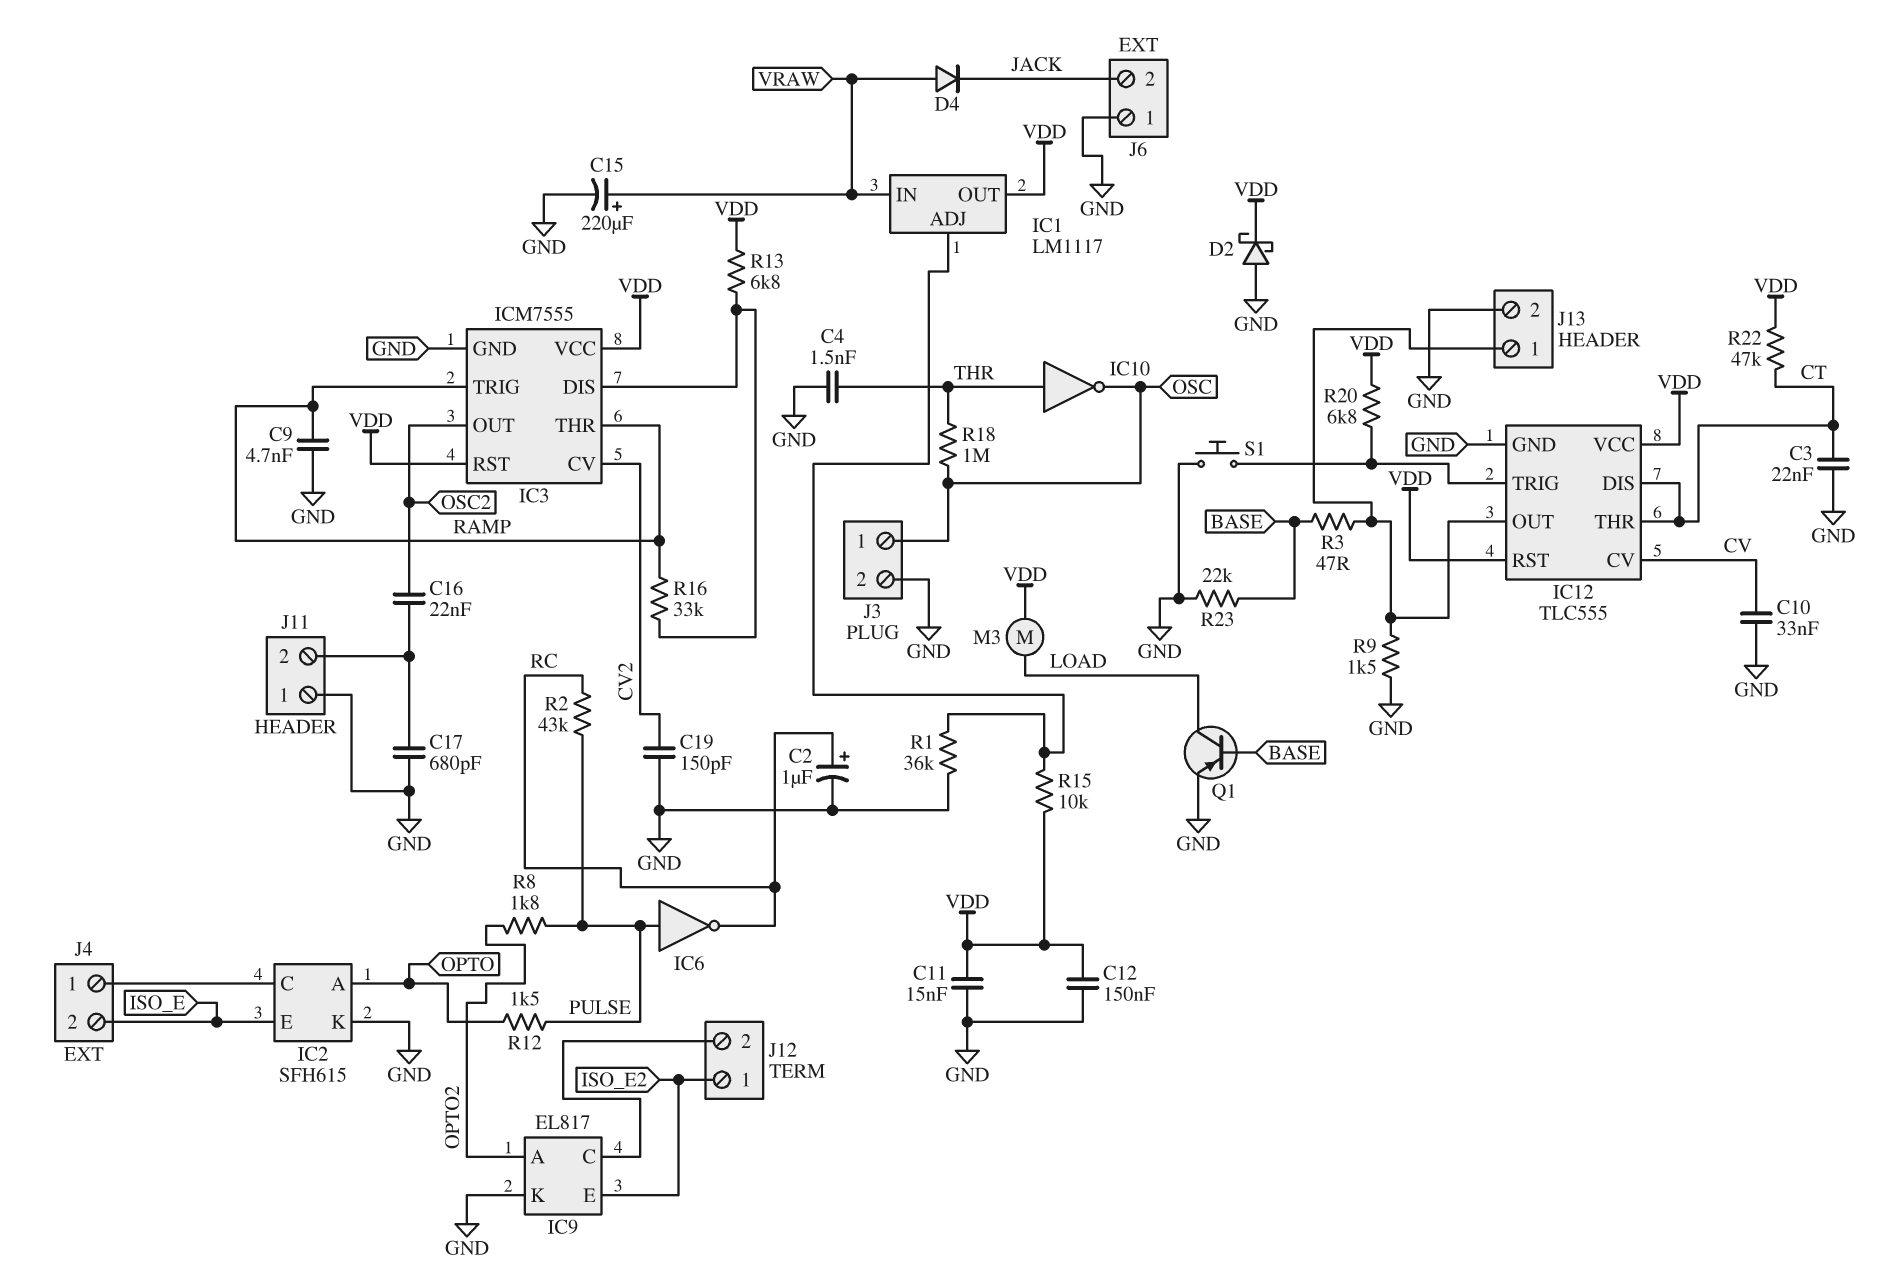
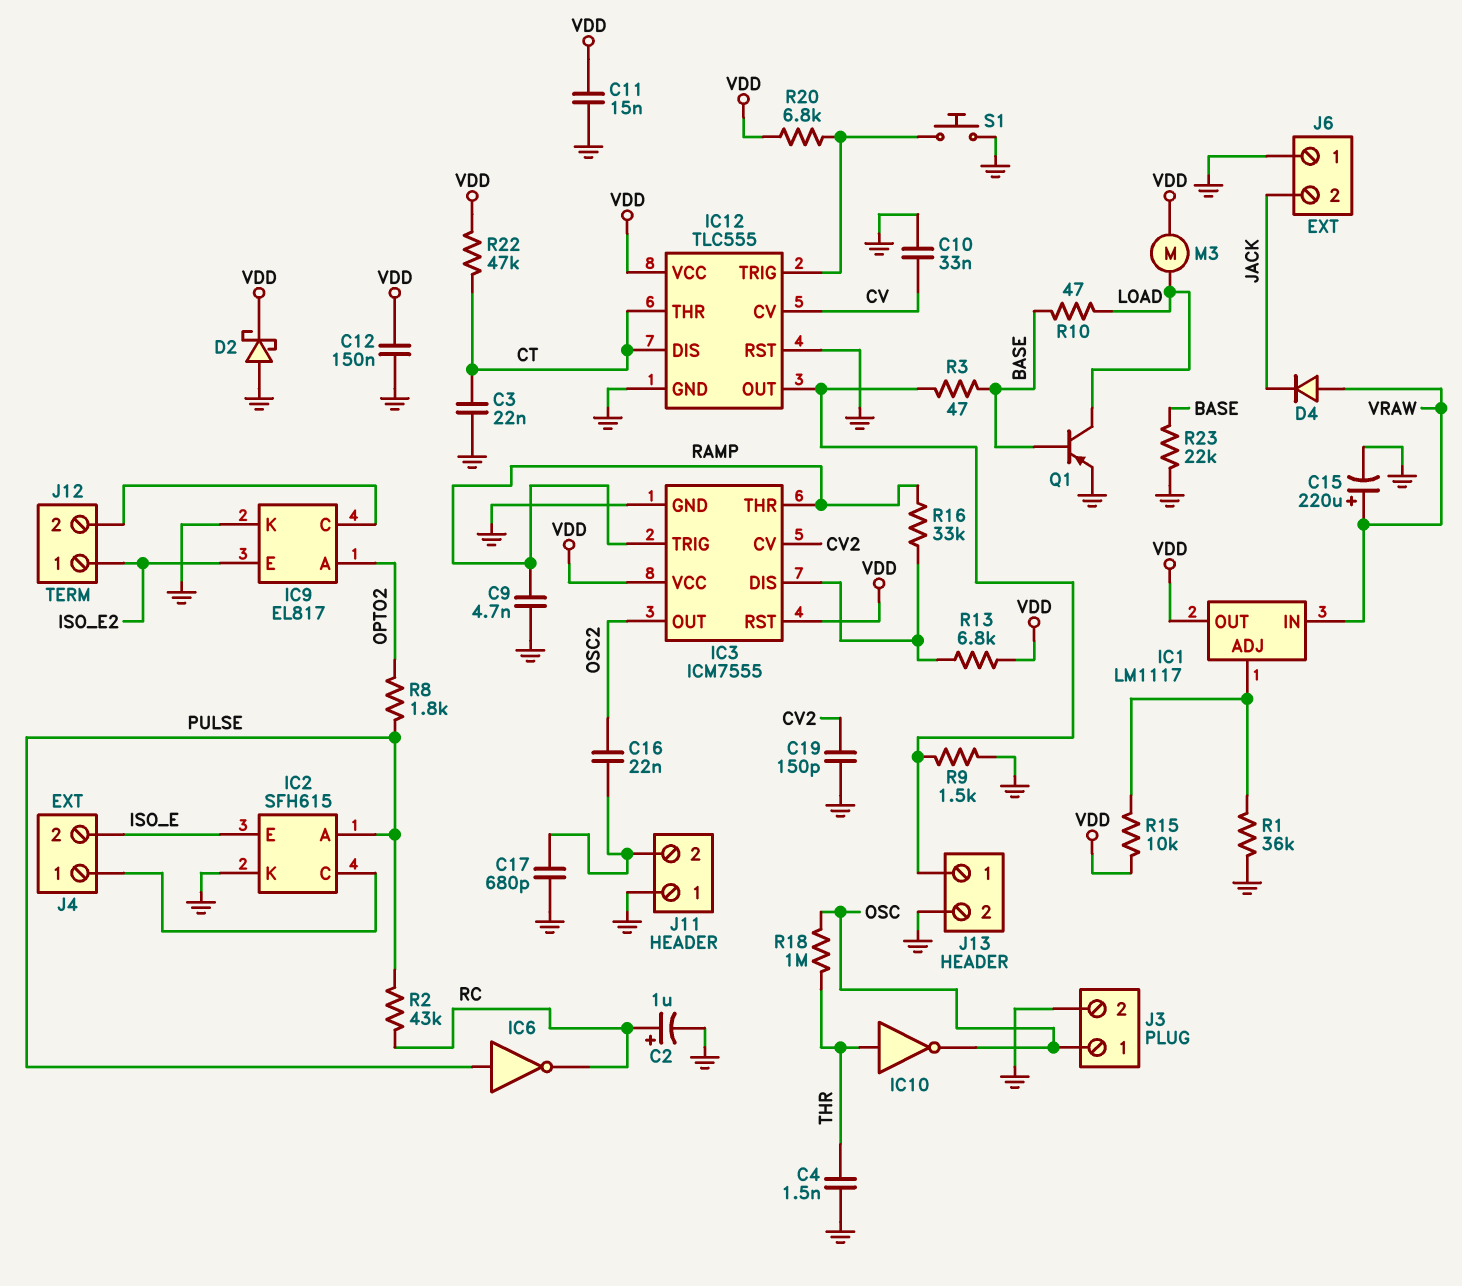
IC2 pin A: OPTO -> PULSE
IC12 pin RST: VDD -> GND
R10: none -> 47 (BASE, LOAD)
R12: 1.5k (OPTO, PULSE) -> none

